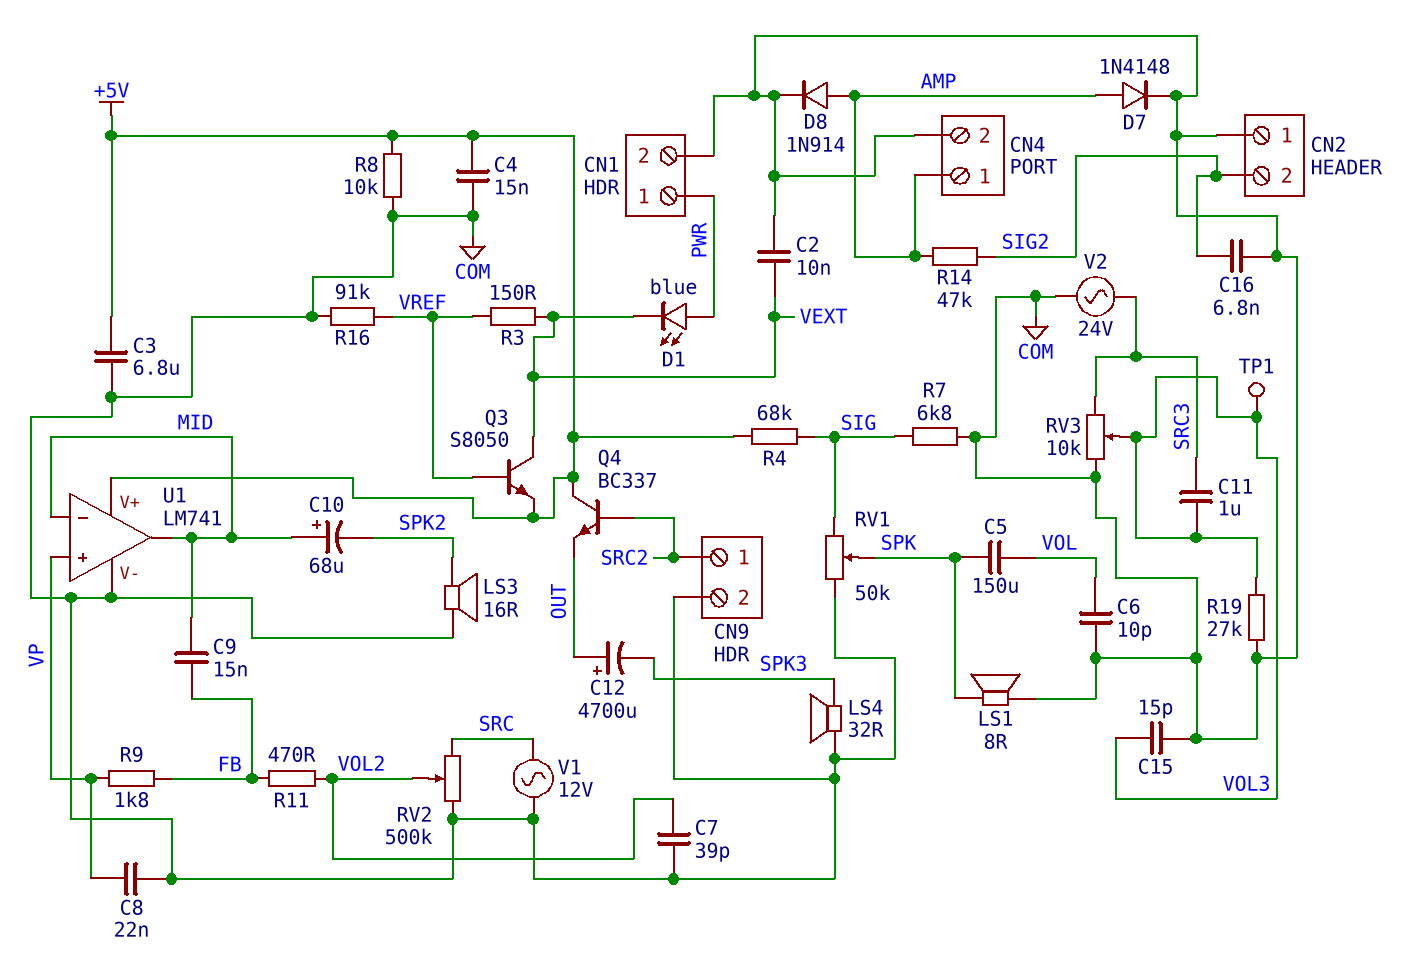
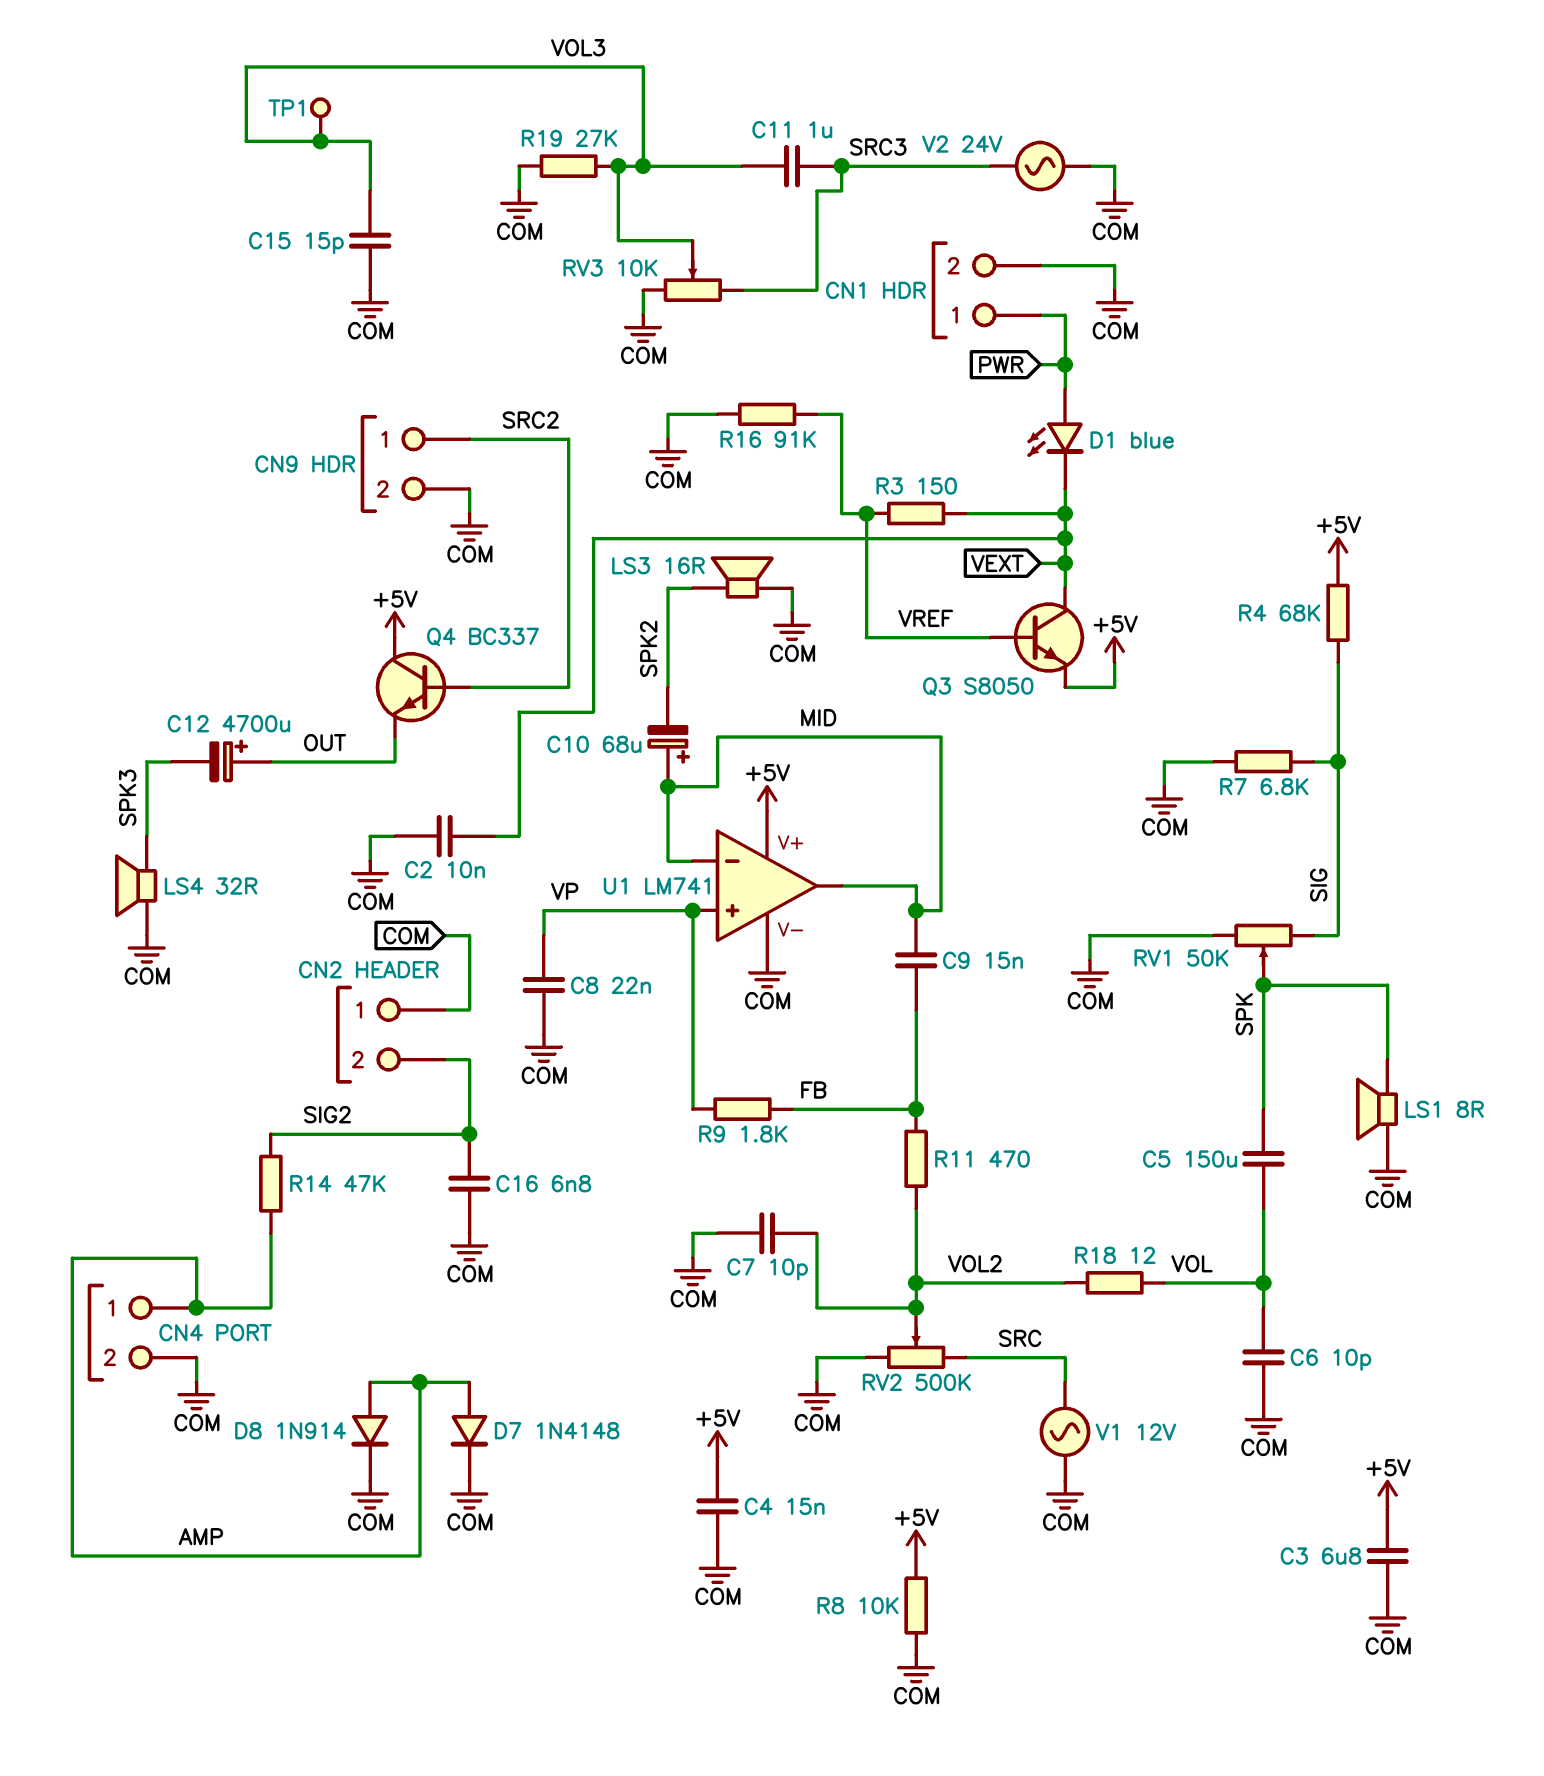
C7: 39pF (COM, VOL2) -> 10pF (COM, VOL2)
R18: none -> 12 (VOL, VOL2)

